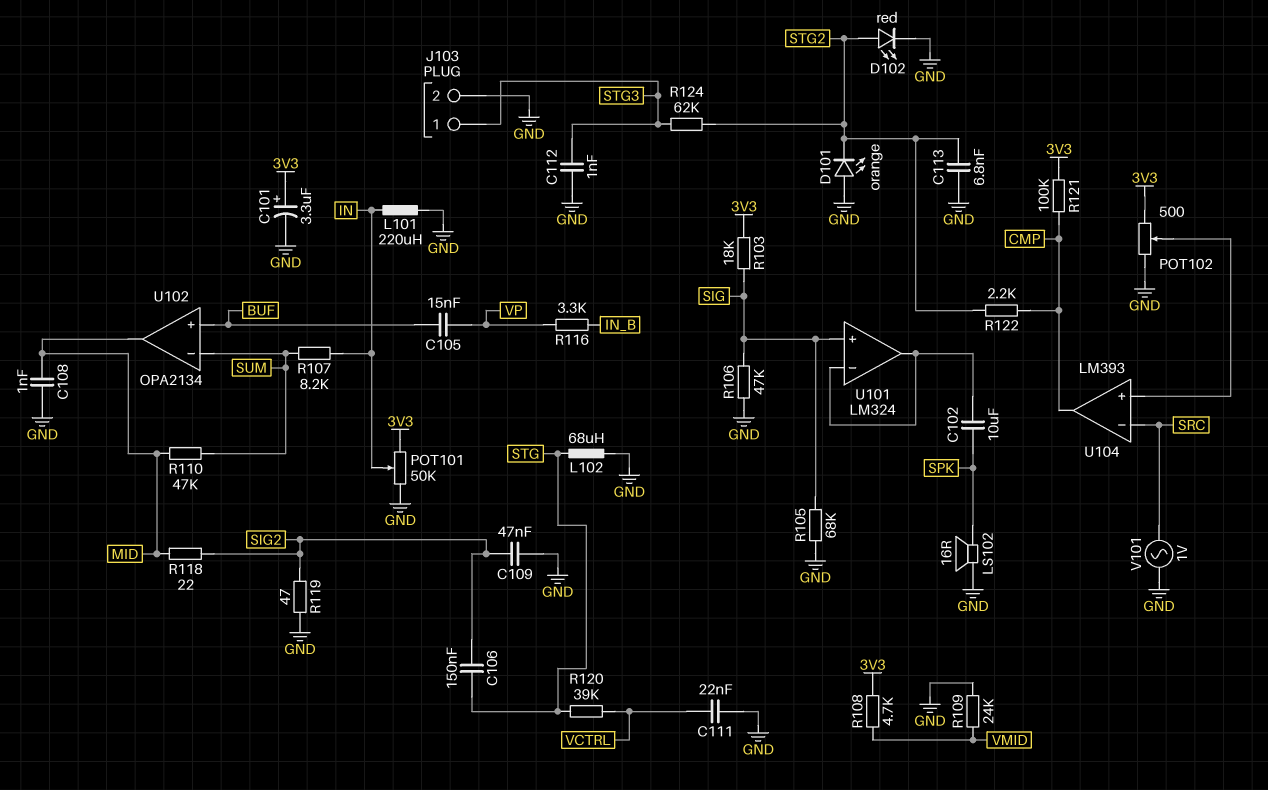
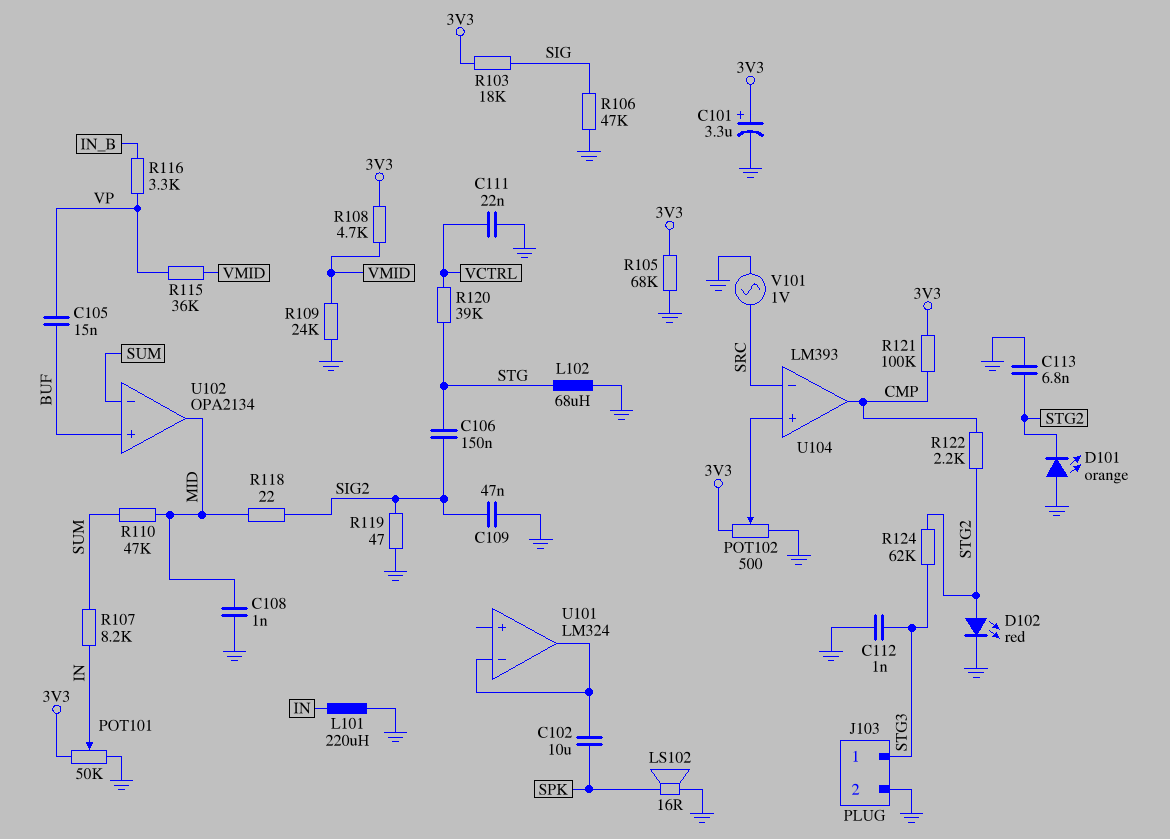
R105: 68k (GND, SIG) -> 68k (3V3, GND)
R115: none -> 36k (VMID, VP)
U101 pin in+: SIG -> none

